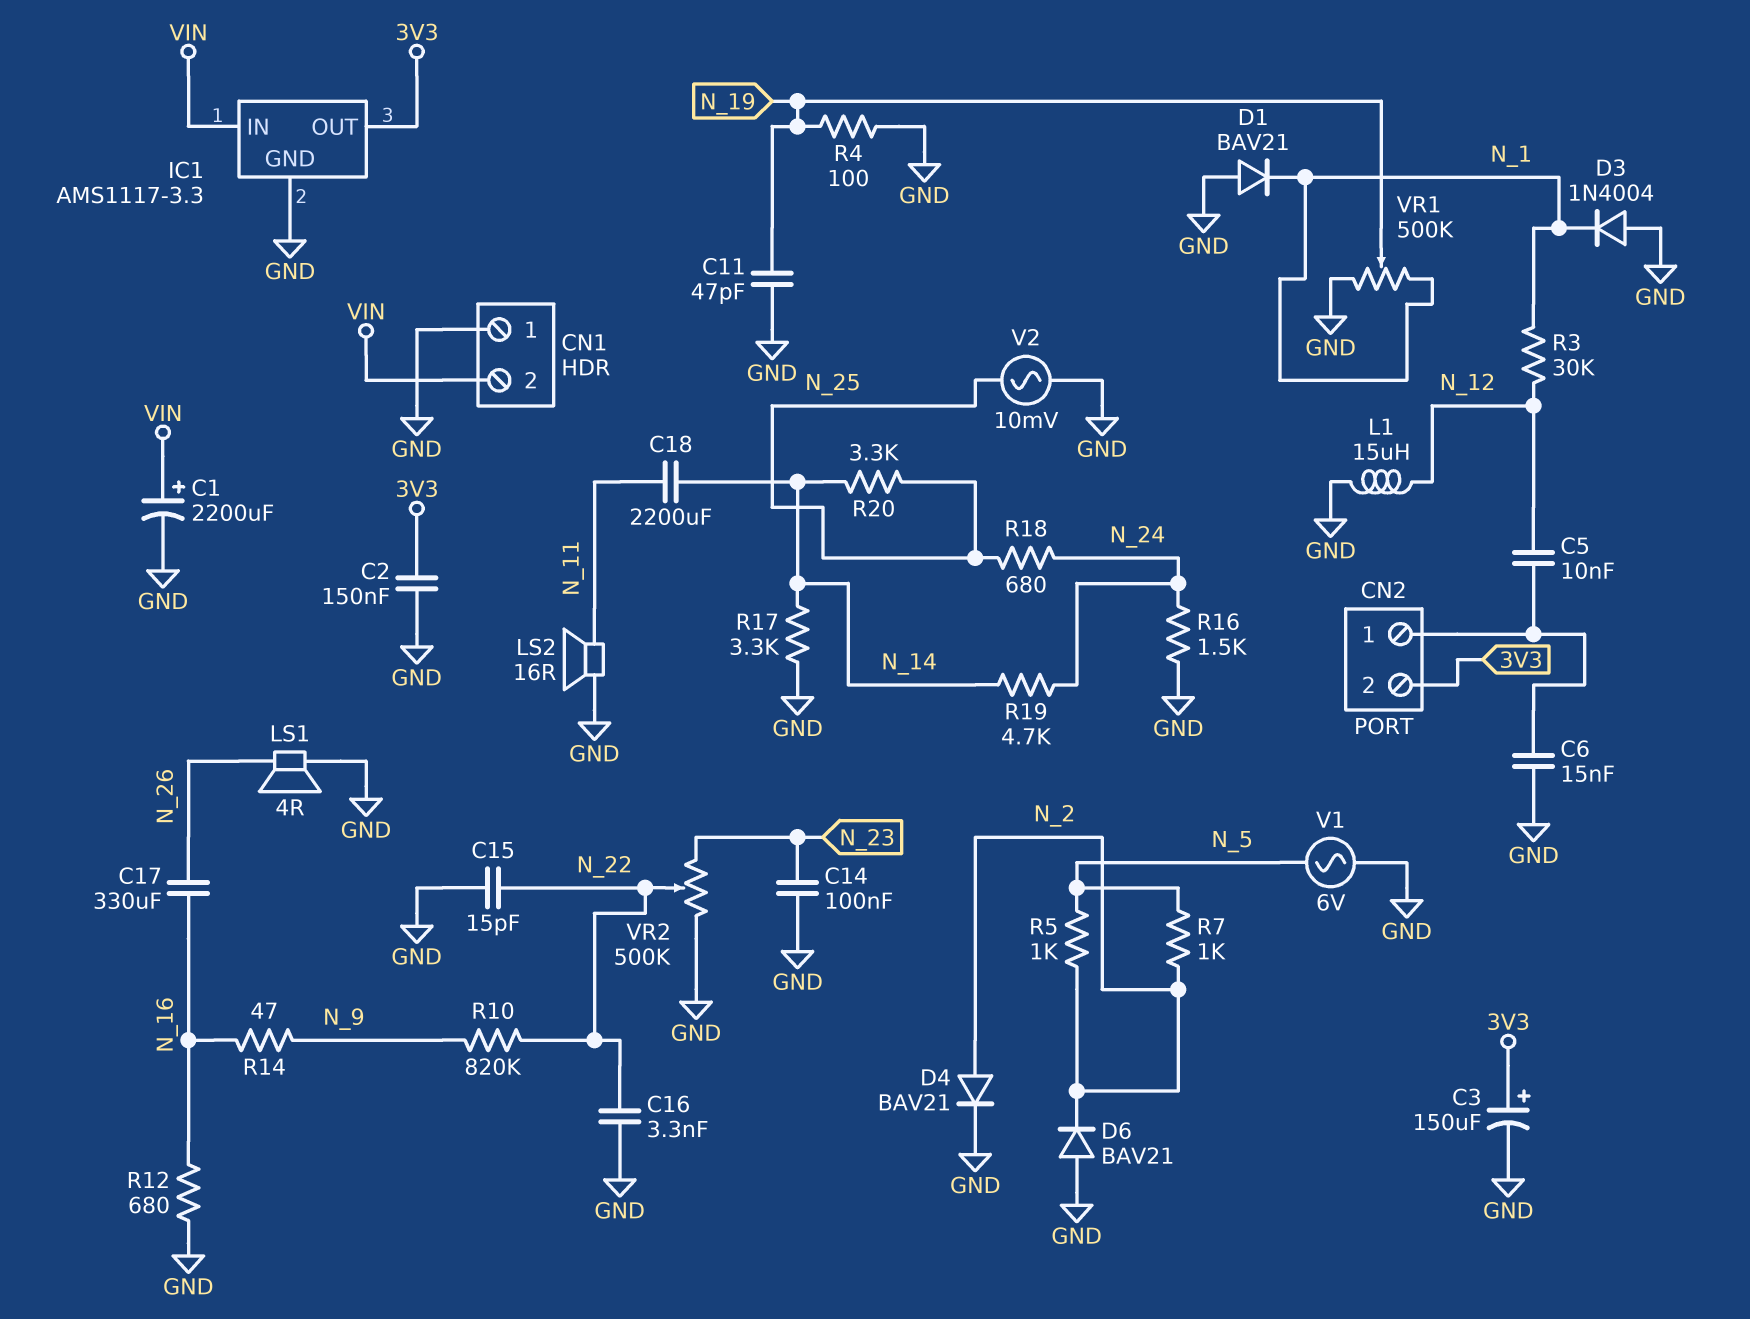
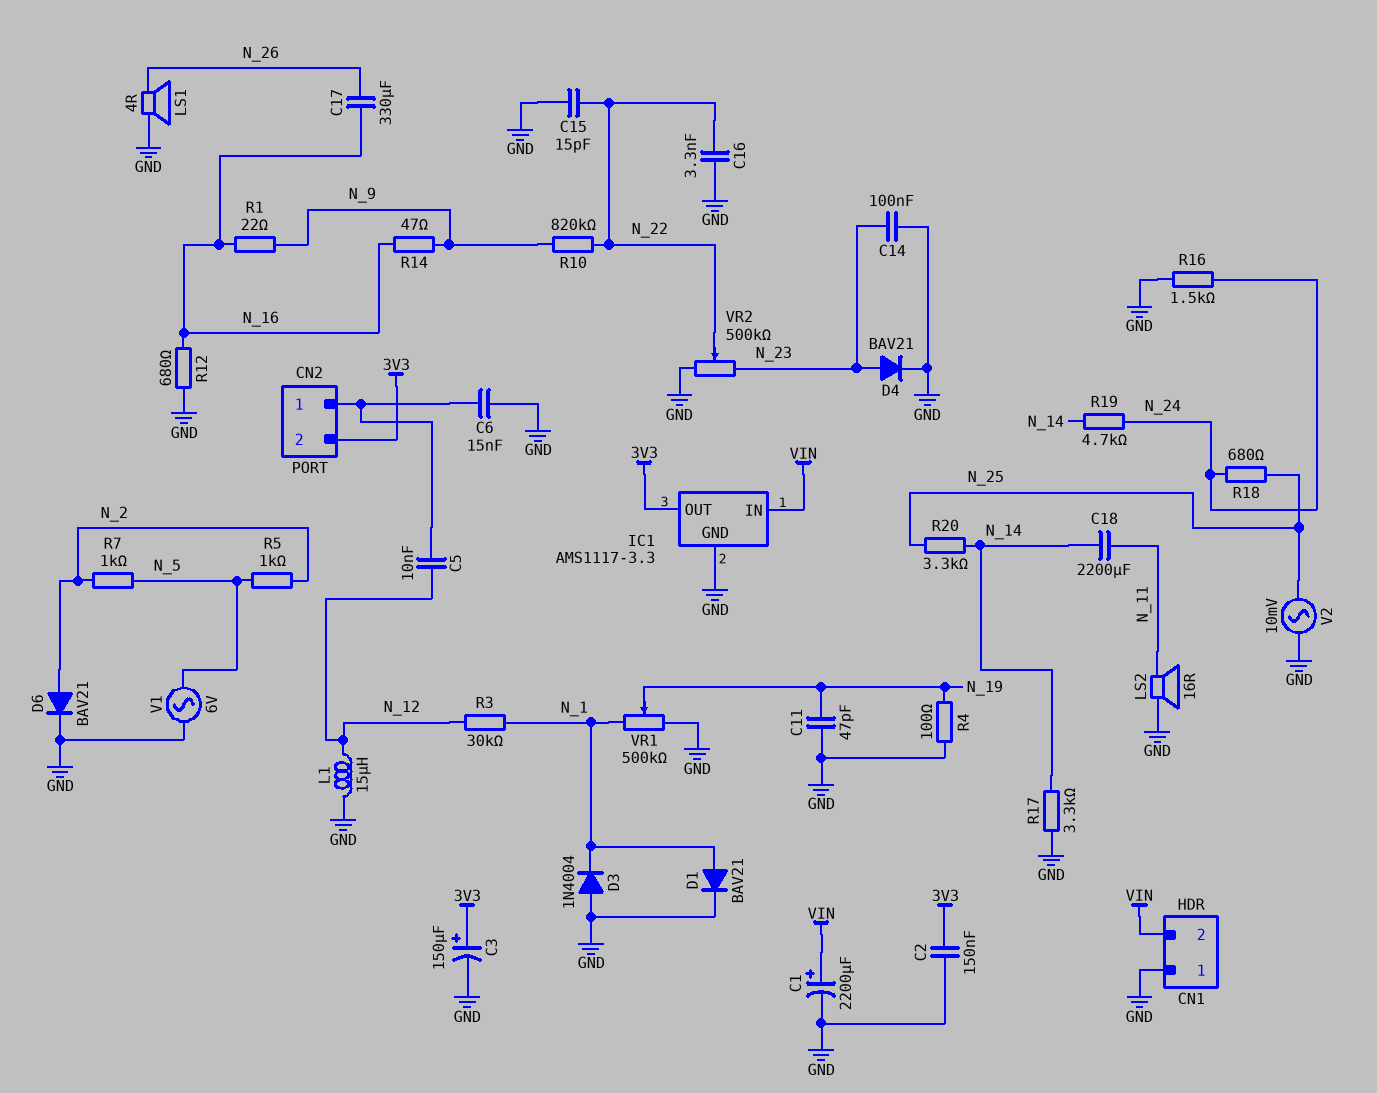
D1: diode BAV21 (A GND, K N_1) -> diode BAV21 (A N_1, K GND)
D4: diode BAV21 (A N_2, K GND) -> diode BAV21 (A N_23, K GND)
D6: diode BAV21 (A GND, K N_2) -> diode BAV21 (A N_2, K GND)
R1: none -> 22 (N_9, N_16)

